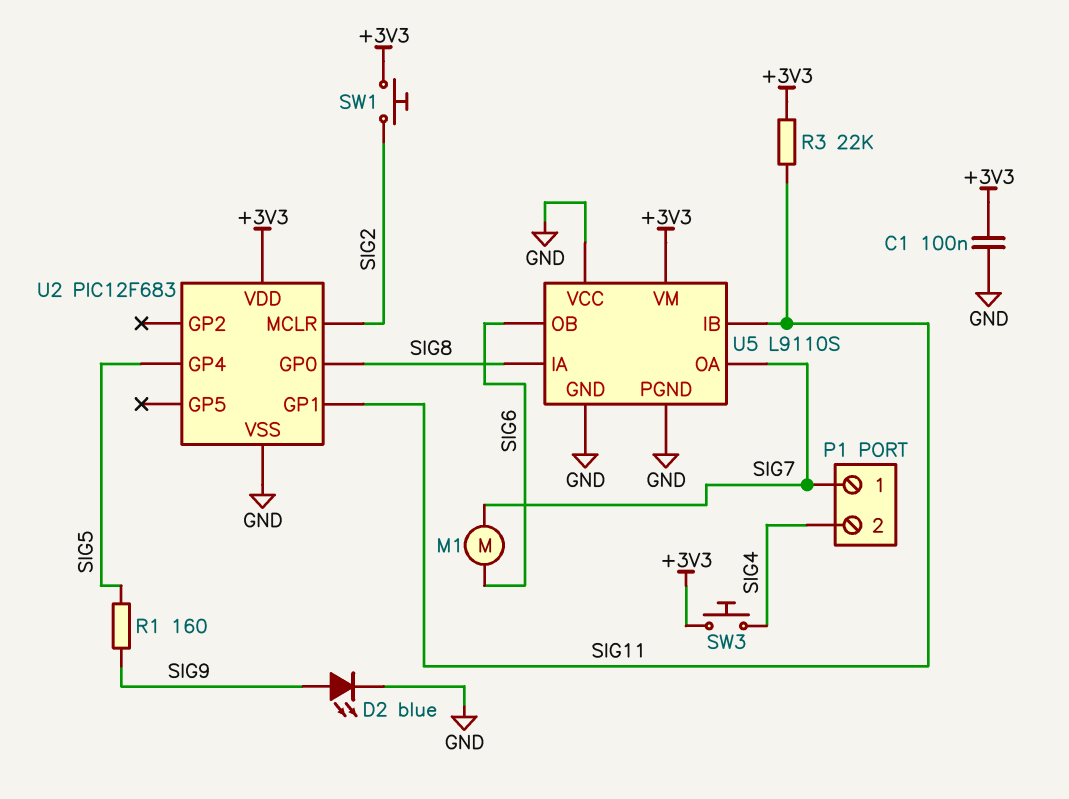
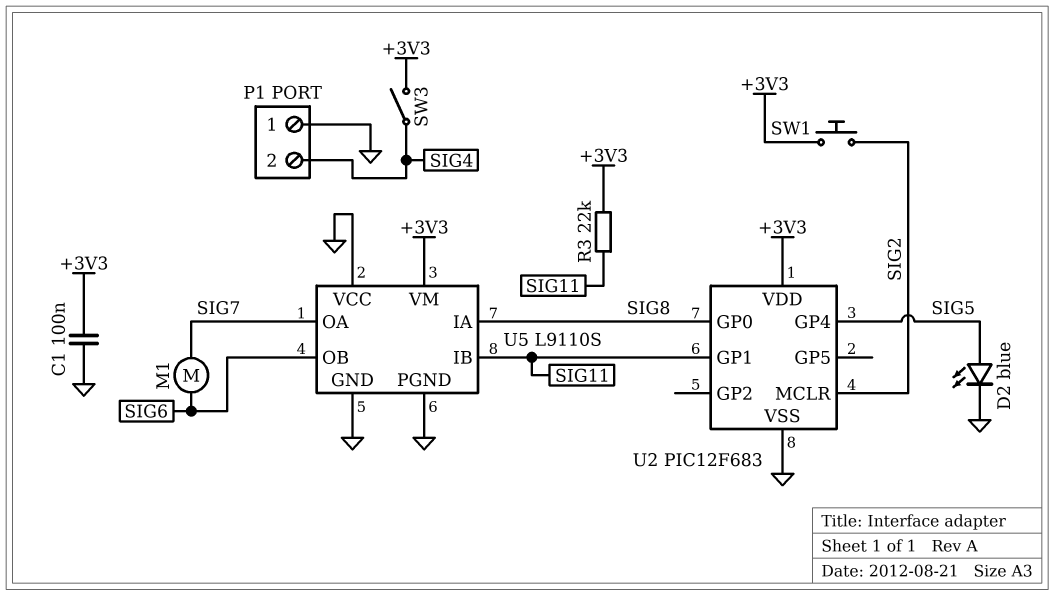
D2: LED blue (A SIG9, K GND) -> LED blue (A SIG5, K GND)
P1 pin 1: SIG7 -> GND
R1: 160 (SIG5, SIG9) -> none
SW3: button (+3V3, SIG4) -> switch (+3V3, SIG4)

